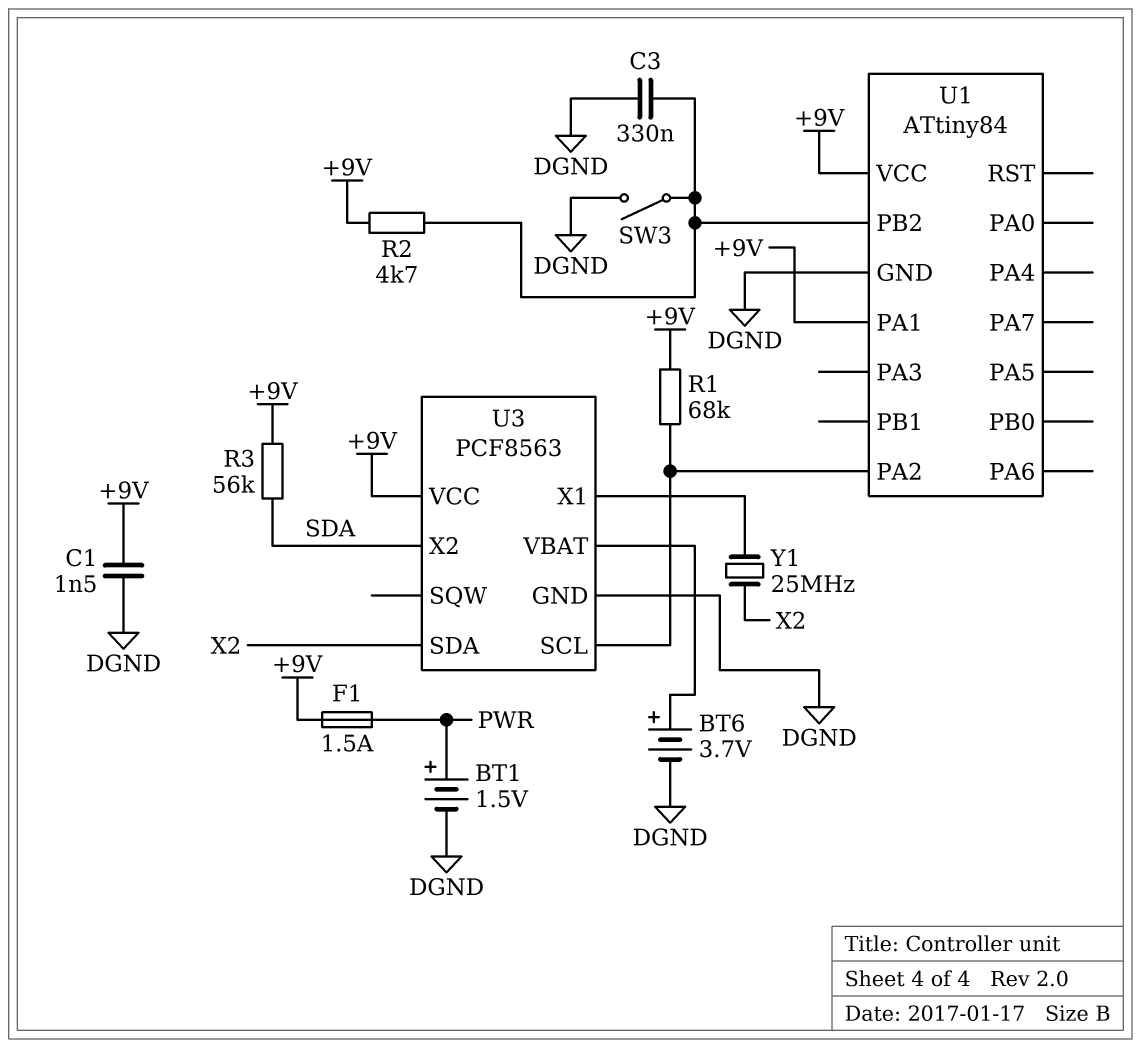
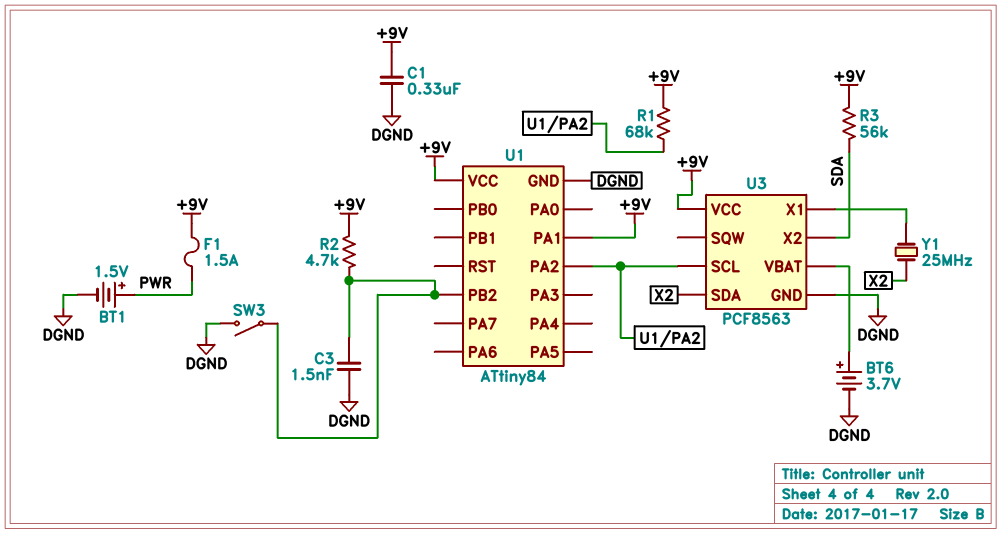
C1: 1.5nF (+9V, DGND) -> 330nF (+9V, DGND)
C3: 330nF (DGND, U1/PB2) -> 1.5nF (DGND, U1/PB2)

